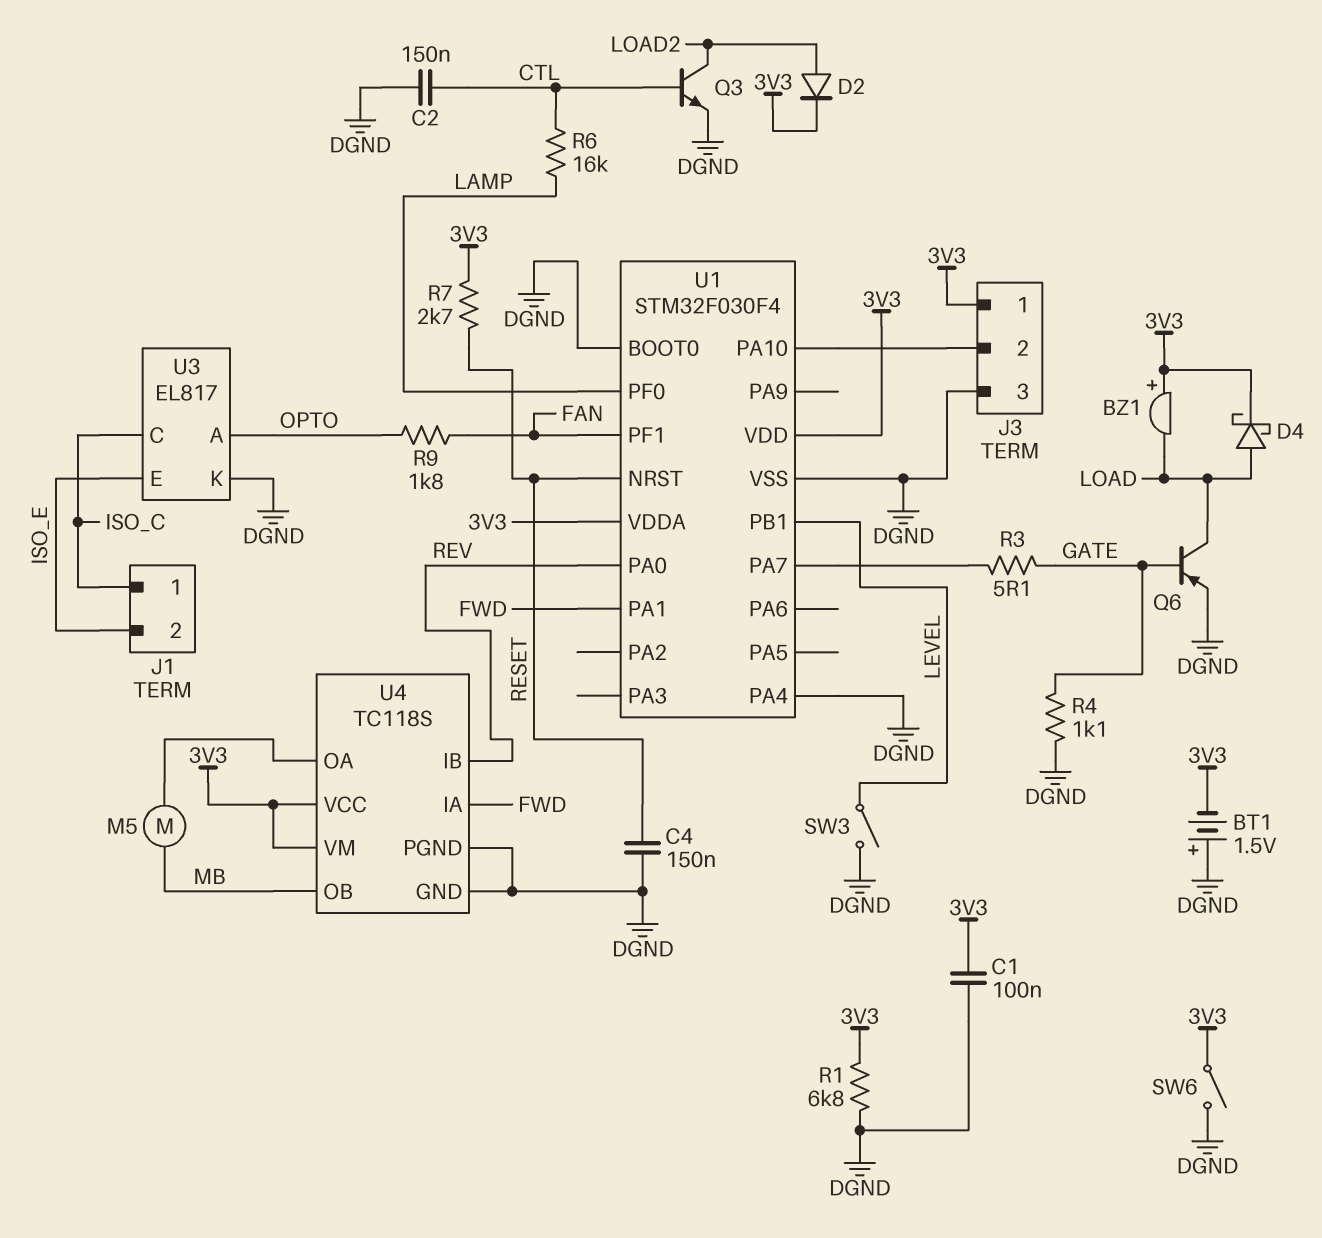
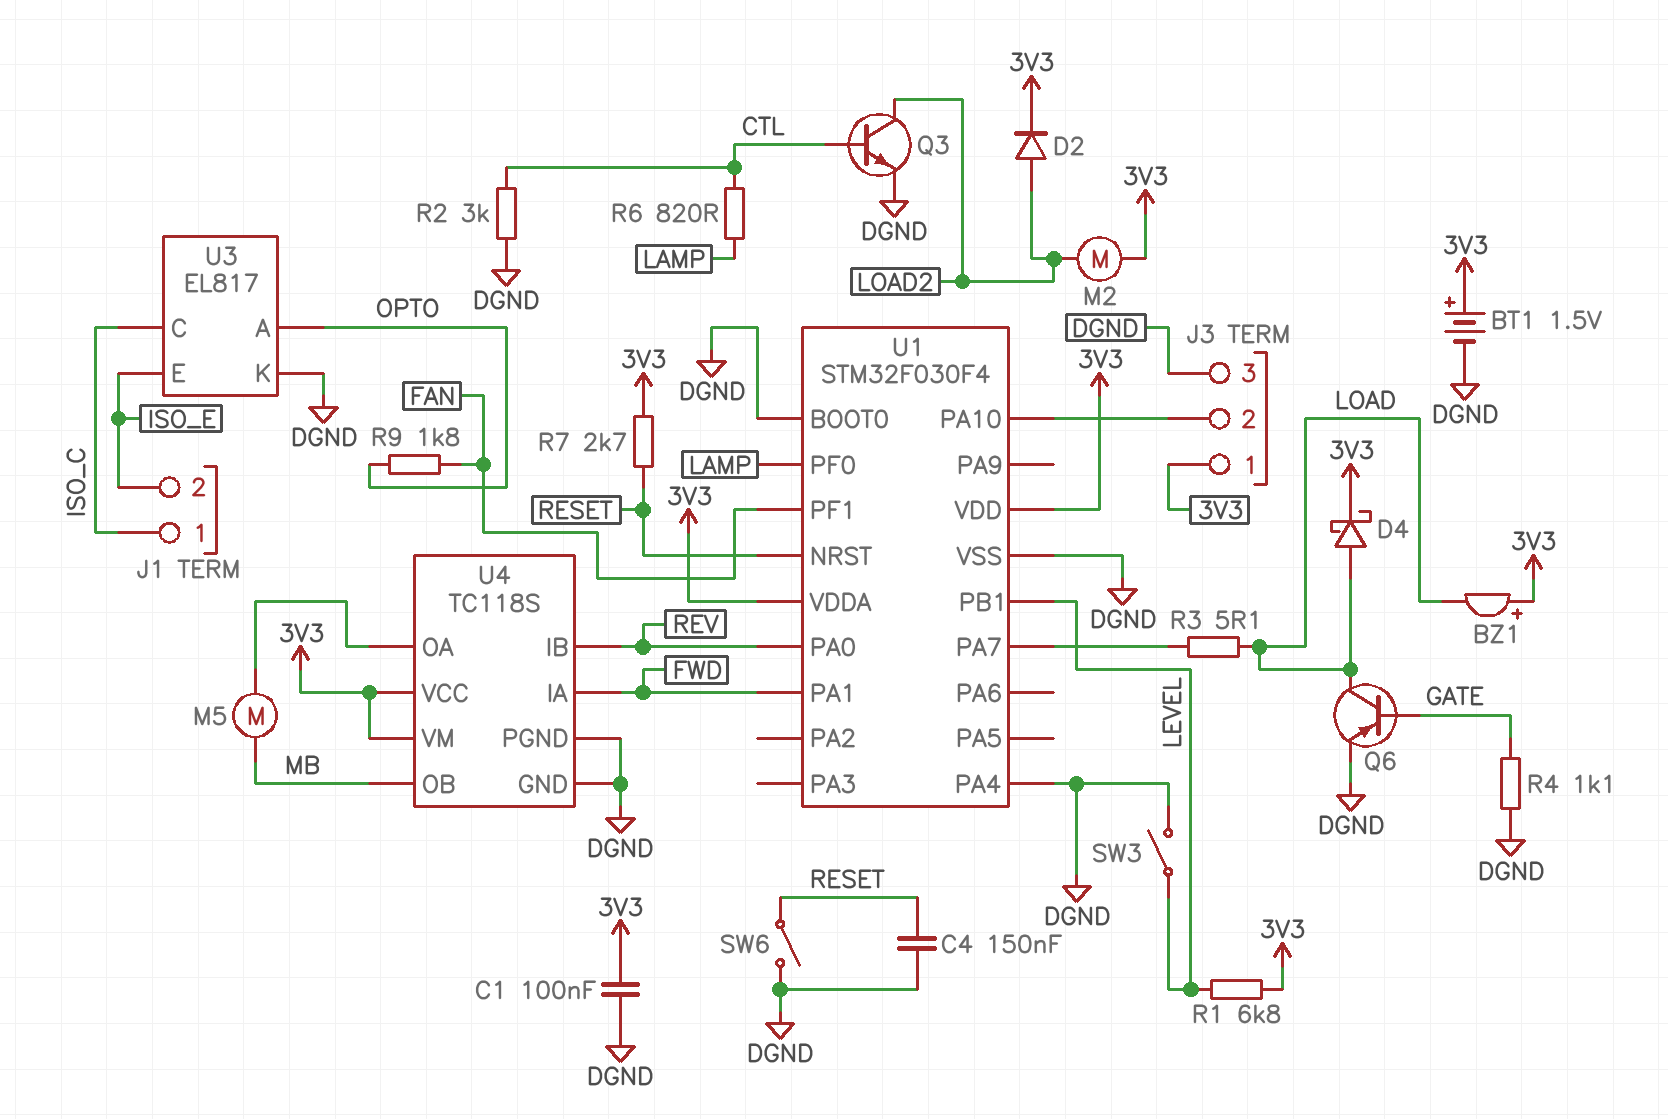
BT1: 1.5V (plus DGND, minus 3V3) -> 1.5V (plus 3V3, minus DGND)
C2: 150nF (CTL, DGND) -> none
M2: none -> motor (3V3, LOAD2)
R1: 6.8k (3V3, DGND) -> 6.8k (3V3, LEVEL)
R2: none -> 3k (CTL, DGND)
R3: 5.1 (GATE, U1/PA7) -> 5.1 (LOAD, U1/PA7)
R6: 16k (CTL, LAMP) -> 820 (CTL, LAMP)
SW6: switch (3V3, DGND) -> switch (DGND, RESET)

